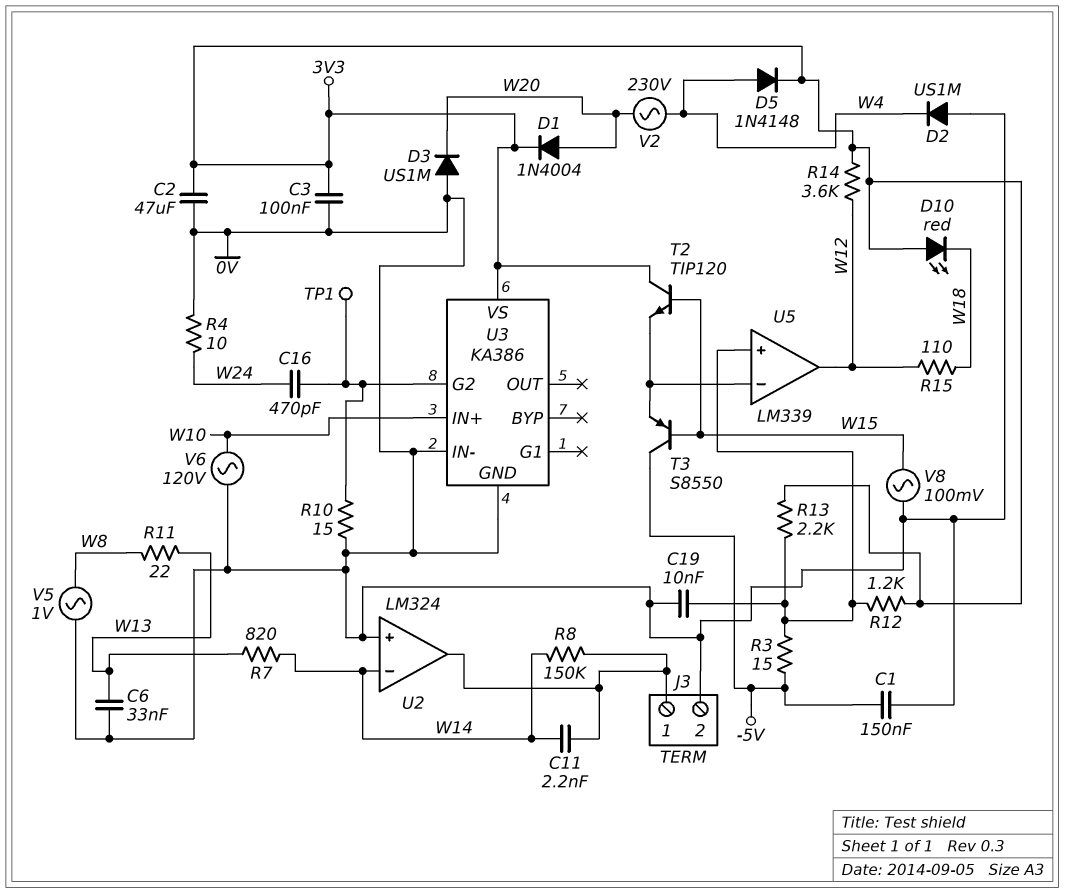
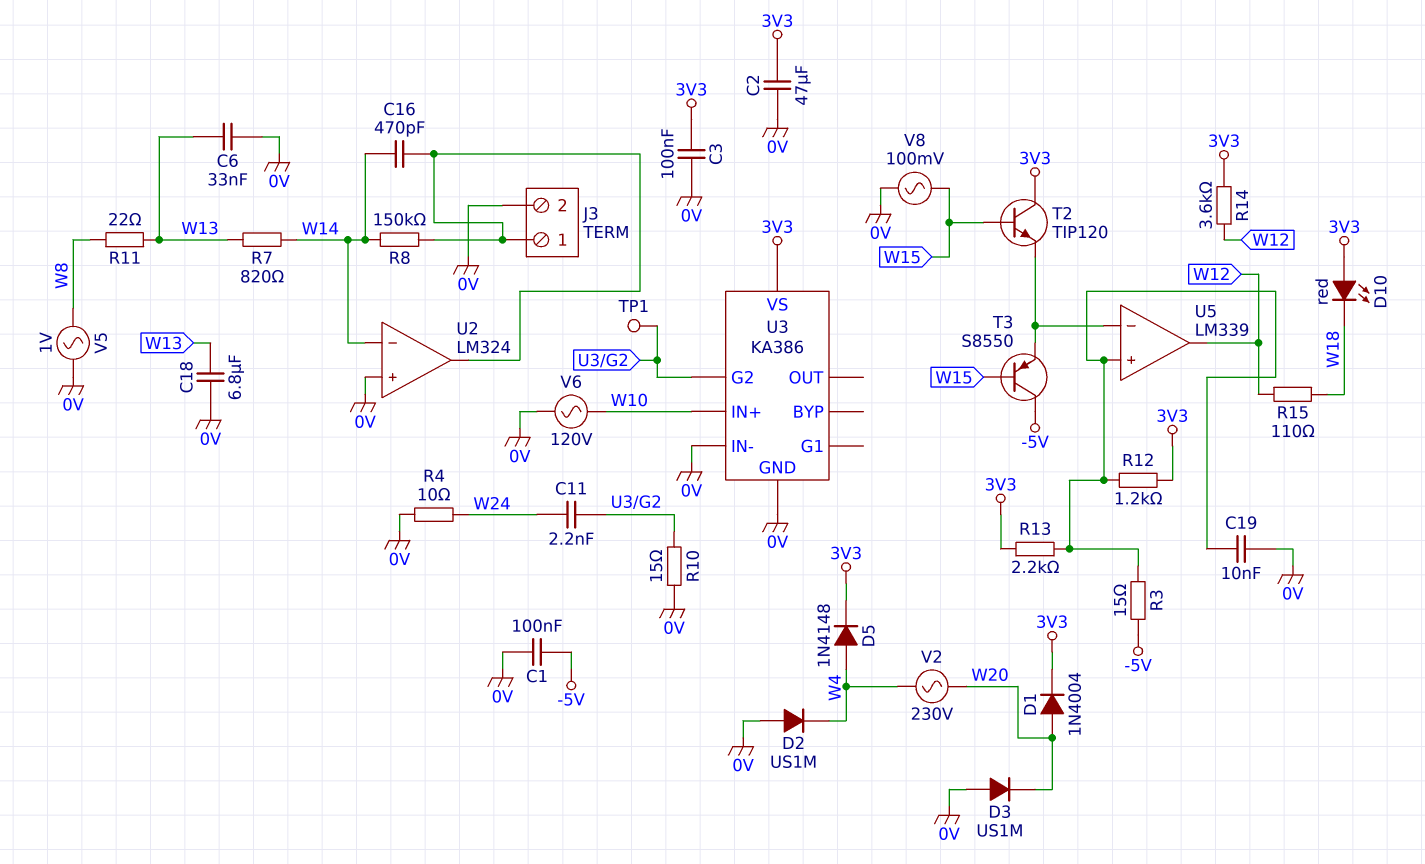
C1: 150nF (-5V, 0V) -> 100nF (-5V, 0V)
C11: 2.2nF (J3/1, W14) -> 2.2nF (U3/G2, W24)
C16: 470pF (U3/G2, W24) -> 470pF (J3/1, W14)
C18: none -> 6.8uF (0V, W13)

